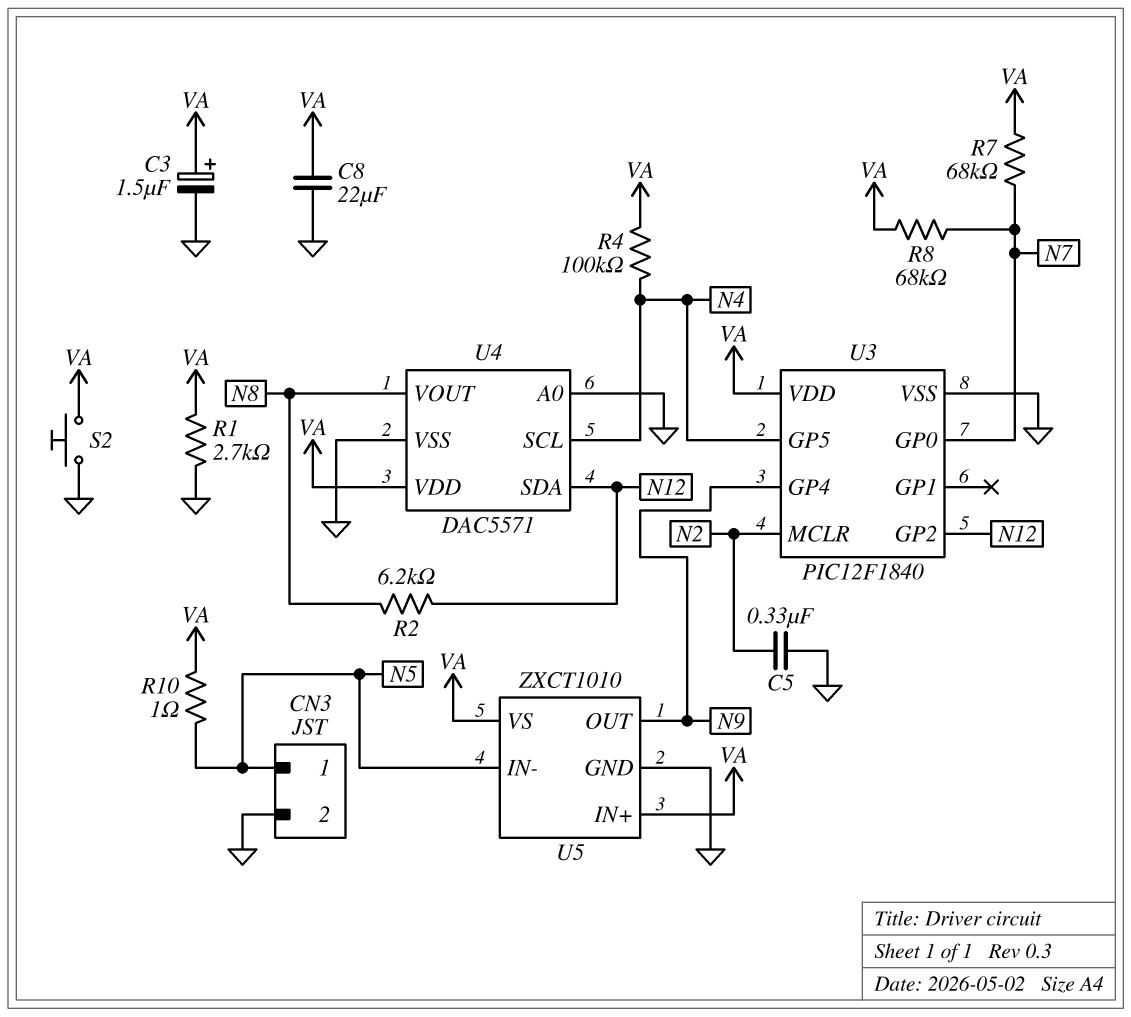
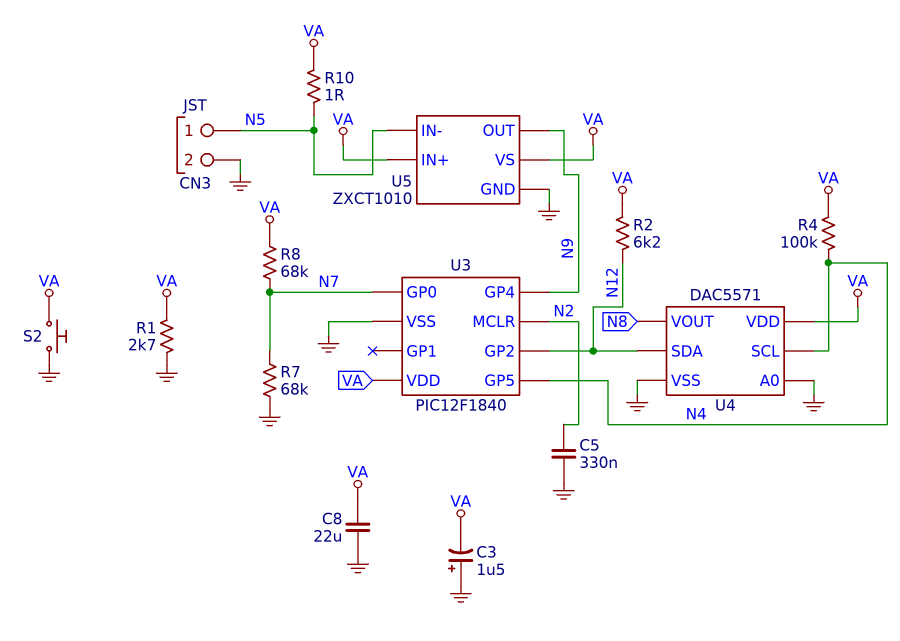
C3: 1.5uF (plus VA, minus GND) -> 1.5uF (plus GND, minus VA)
R2: 6.2k (N8, N12) -> 6.2k (N12, VA)
R7: 68k (N7, VA) -> 68k (GND, N7)

